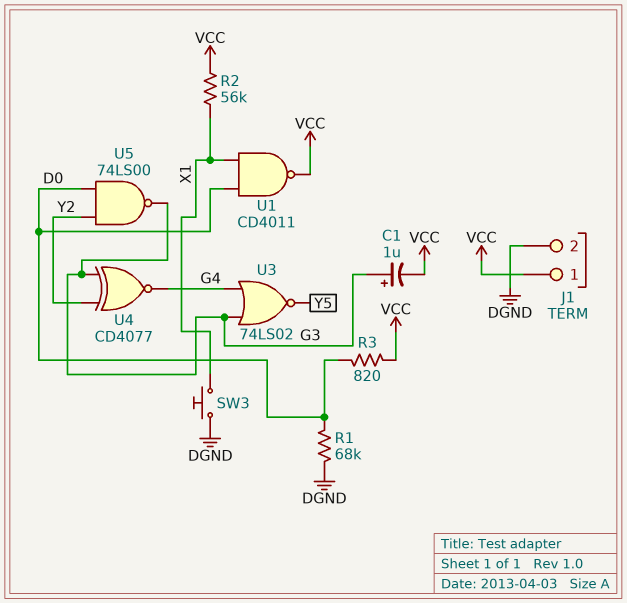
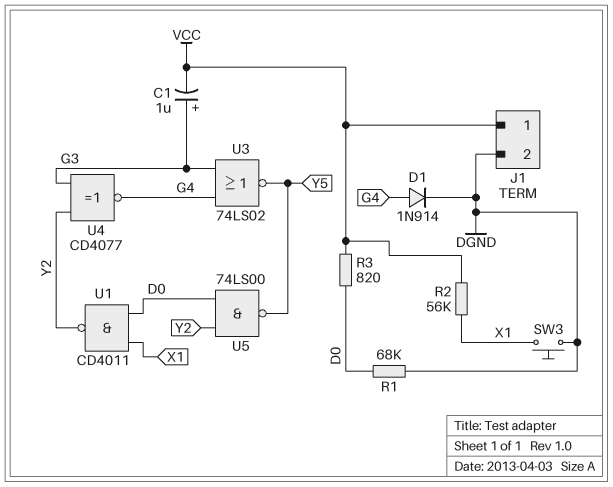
D1: none -> diode 1N914 (A G4, K DGND)
U1: NAND CD4011 (in D0, in X1, out VCC) -> NAND CD4011 (in D0, in X1, out Y2)
U5: NAND 74LS00 (in D0, in Y2, out G3) -> NAND 74LS00 (in D0, in Y2, out Y5)

